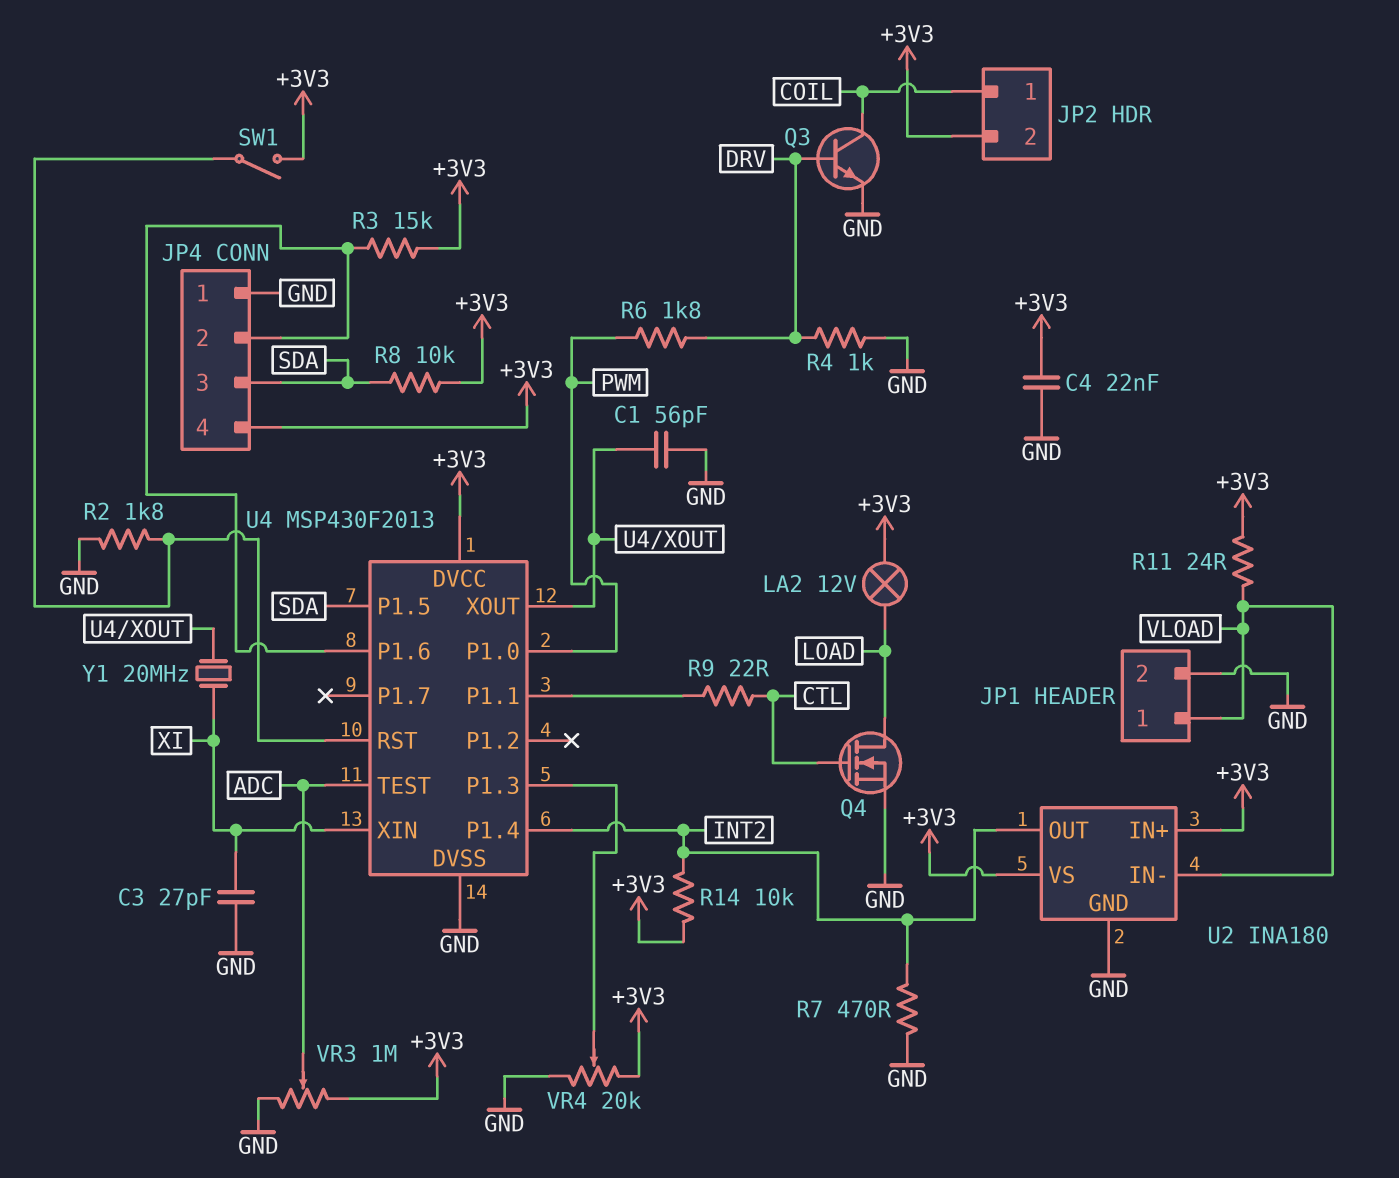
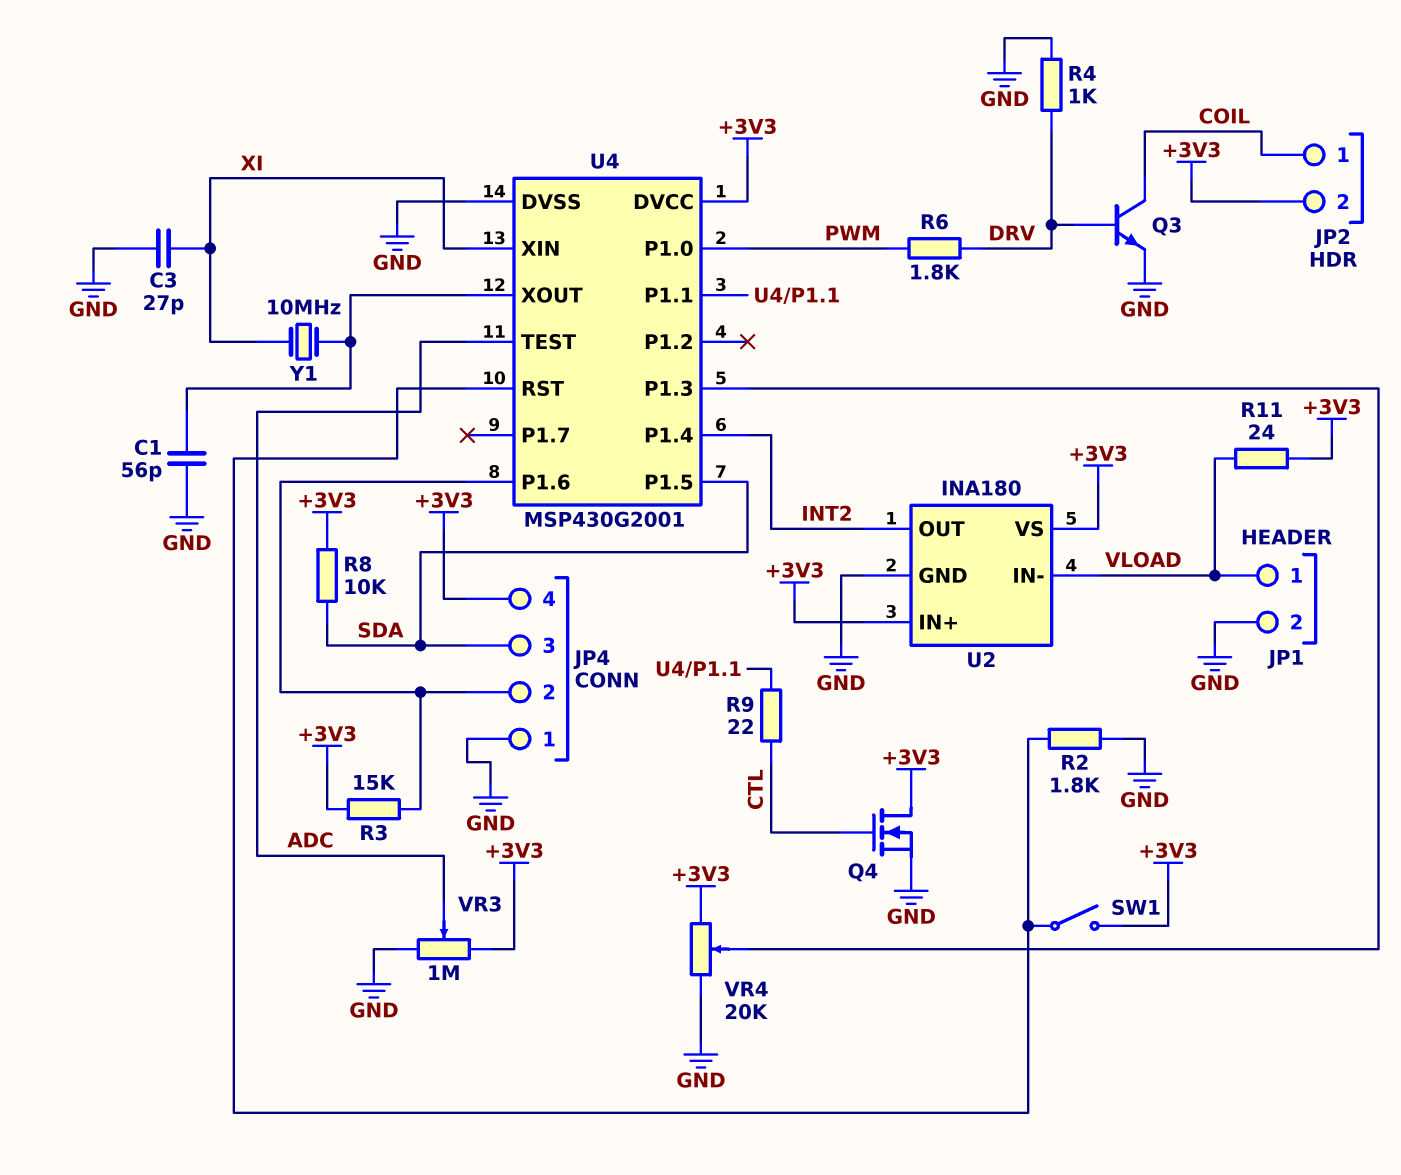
C4: 22nF (+3V3, GND) -> none
LA2: lamp 12V (+3V3, LOAD) -> none
Q4: NMOS (G CTL, D LOAD, S GND) -> NMOS (G CTL, D +3V3, S GND)
R7: 470 (GND, INT2) -> none
R14: 10k (+3V3, INT2) -> none
U4: MSP430F2013 -> MSP430G2001
Y1: 20MHz (U4/XOUT, XI) -> 10MHz (U4/XOUT, XI)

